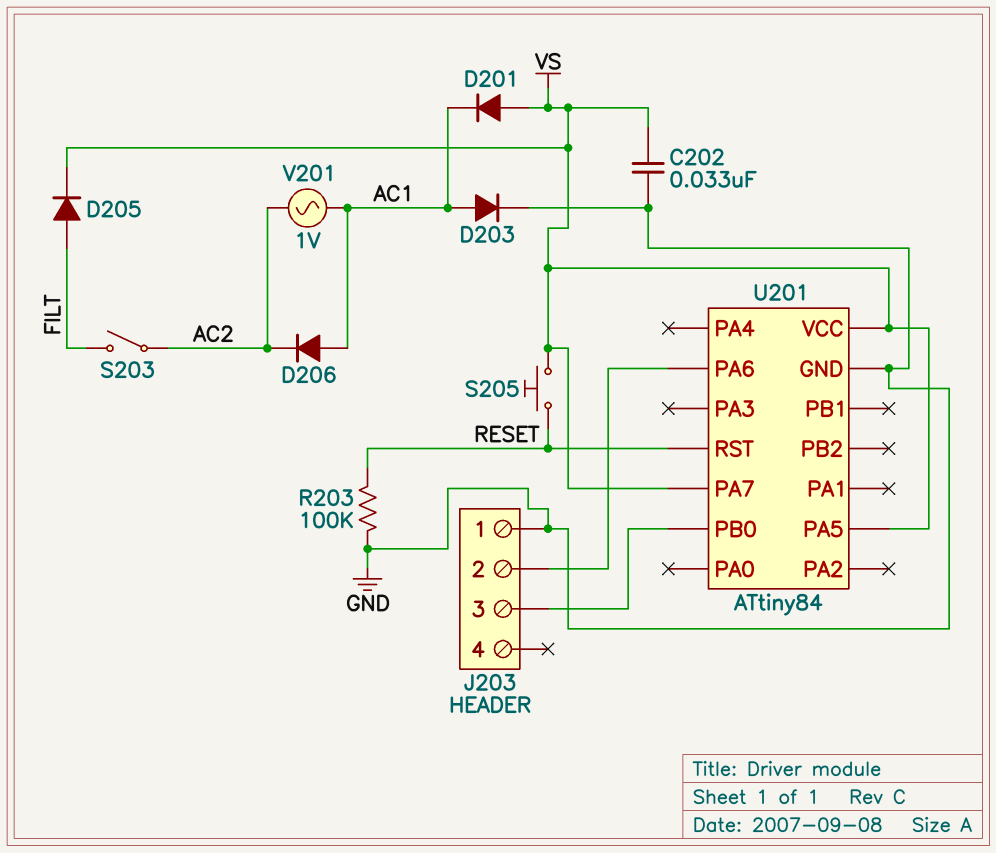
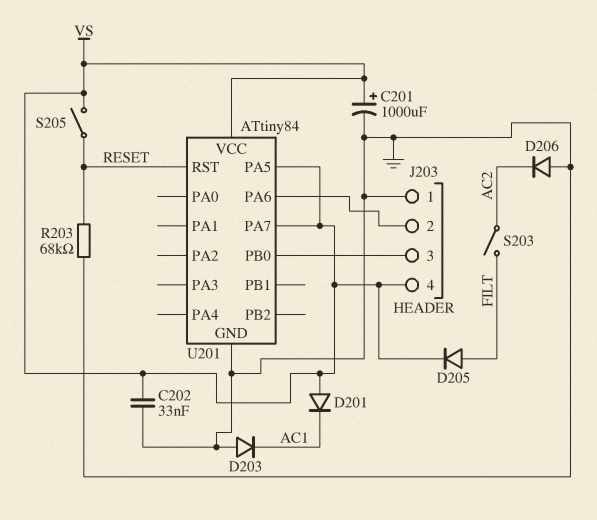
C201: none -> 1000uF (plus VS, minus GND)
D203: diode (A AC1, K GND) -> diode (A GND, K AC1)
D206: diode (A AC1, K AC2) -> diode (A GND, K AC2)
J203 pin 4: none -> VS
R203: 100k (GND, RESET) -> 68k (GND, RESET)
S205: button (RESET, VS) -> switch (RESET, VS)
V201: AC 1V (AC1, AC2) -> none

